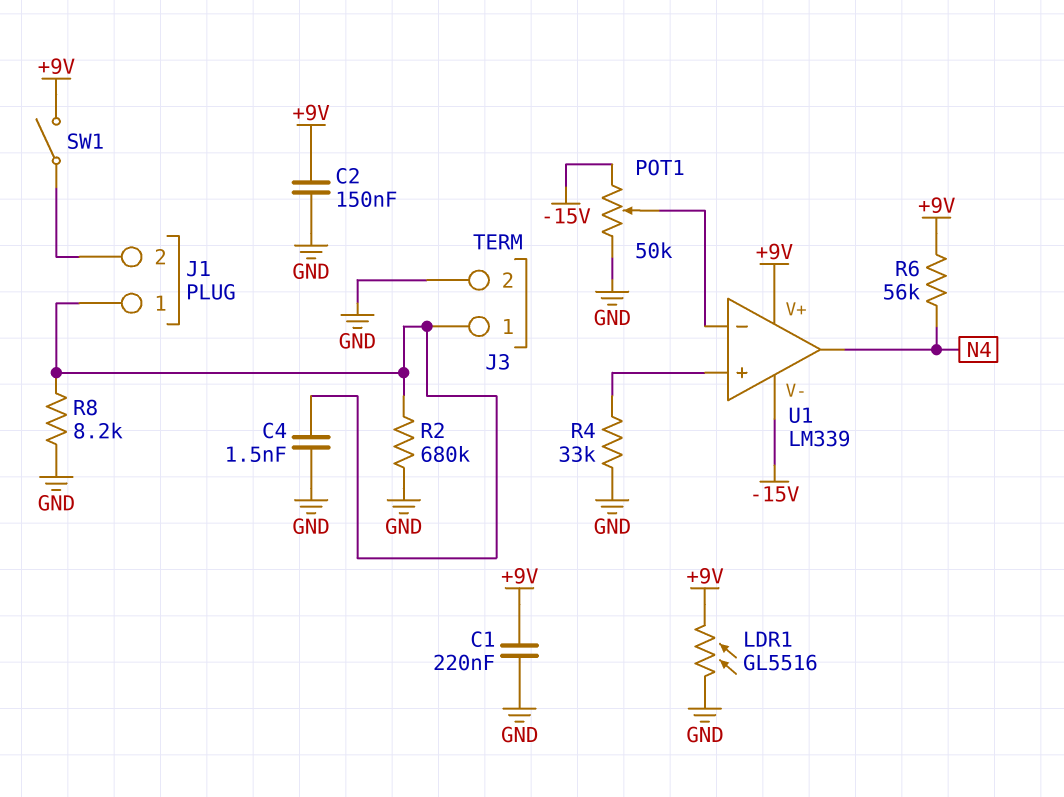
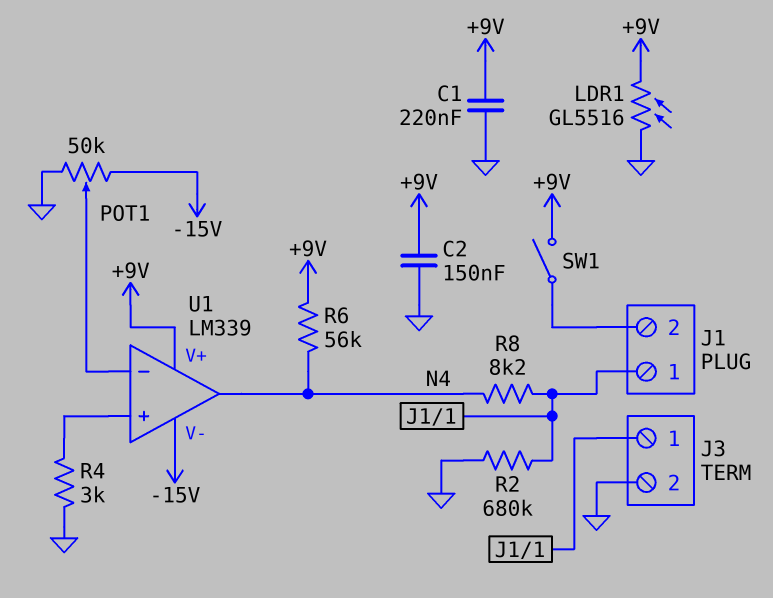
C4: 1.5nF (GND, J1/1) -> none
R4: 33k (GND, U1/in+) -> 3k (GND, U1/in+)
R8: 8.2k (GND, J1/1) -> 8.2k (J1/1, N4)

